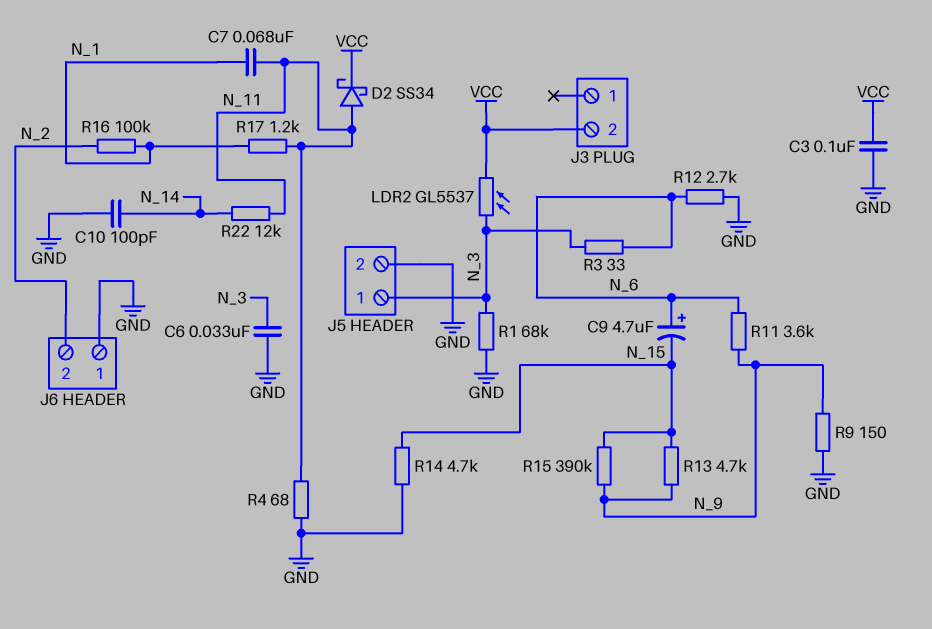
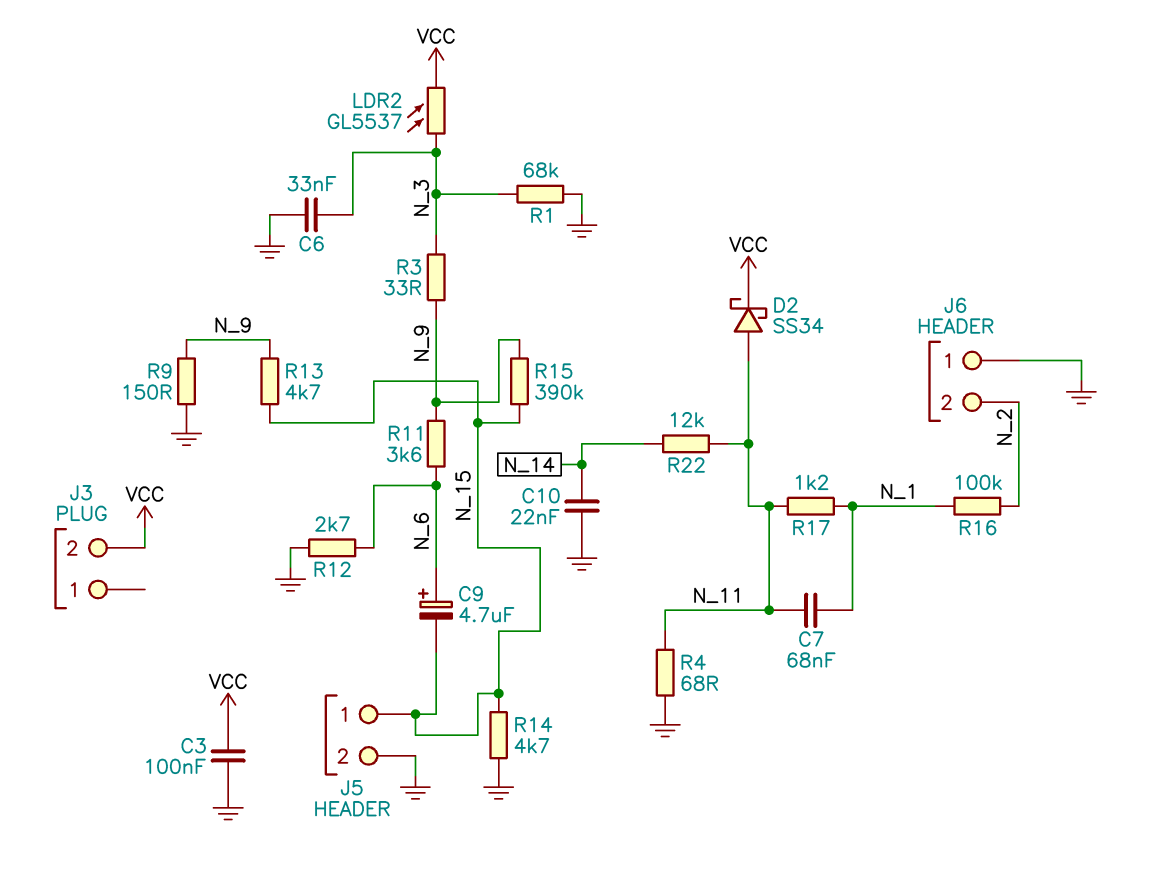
C10: 100pF (GND, N_14) -> 22nF (GND, N_14)
J5 pin 1: N_3 -> N_15
R3: 33 (N_3, N_6) -> 33 (N_3, N_9)

